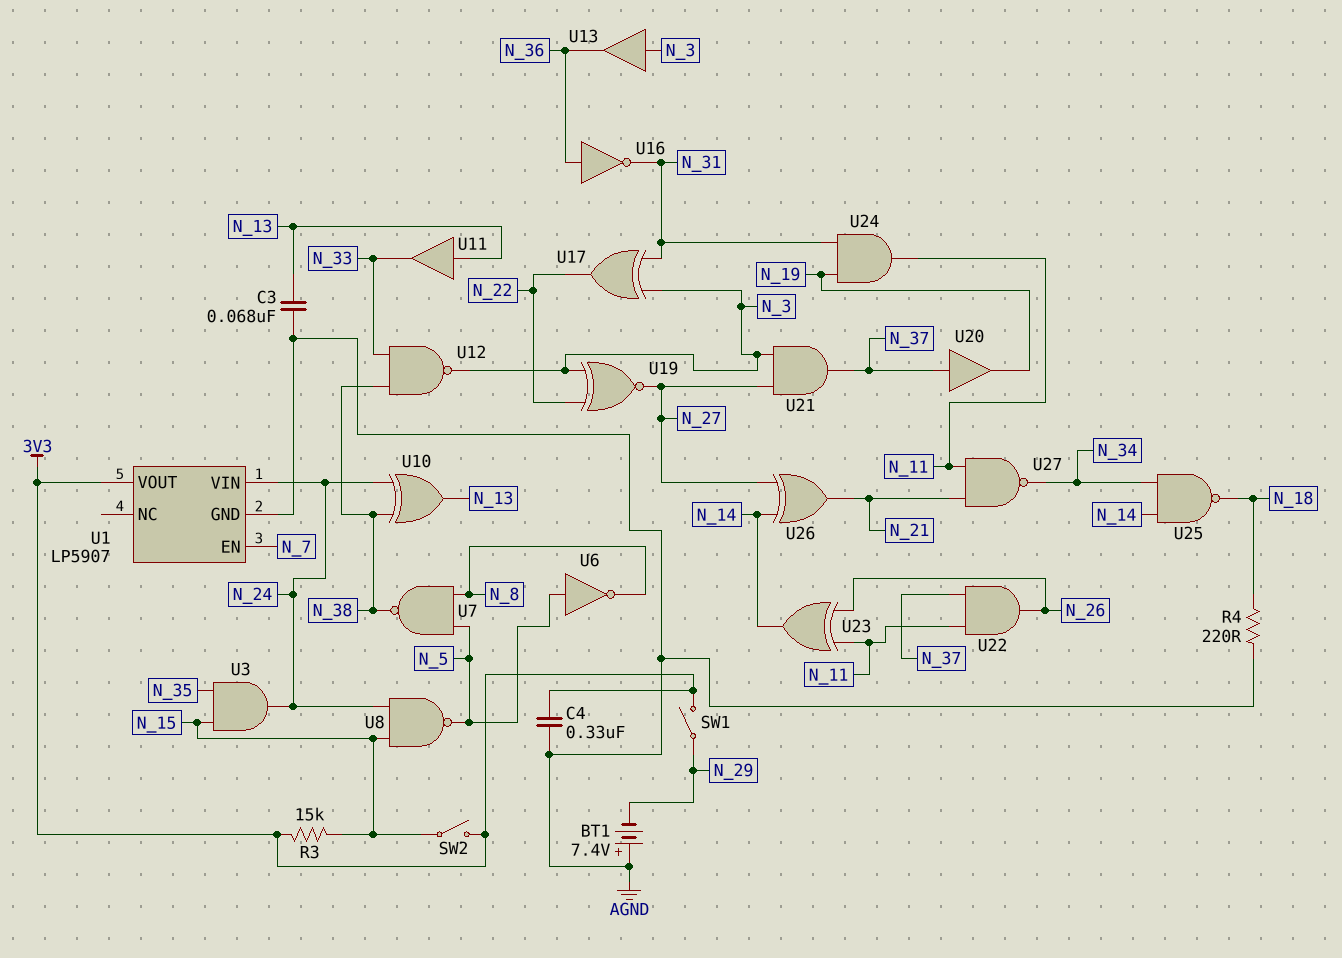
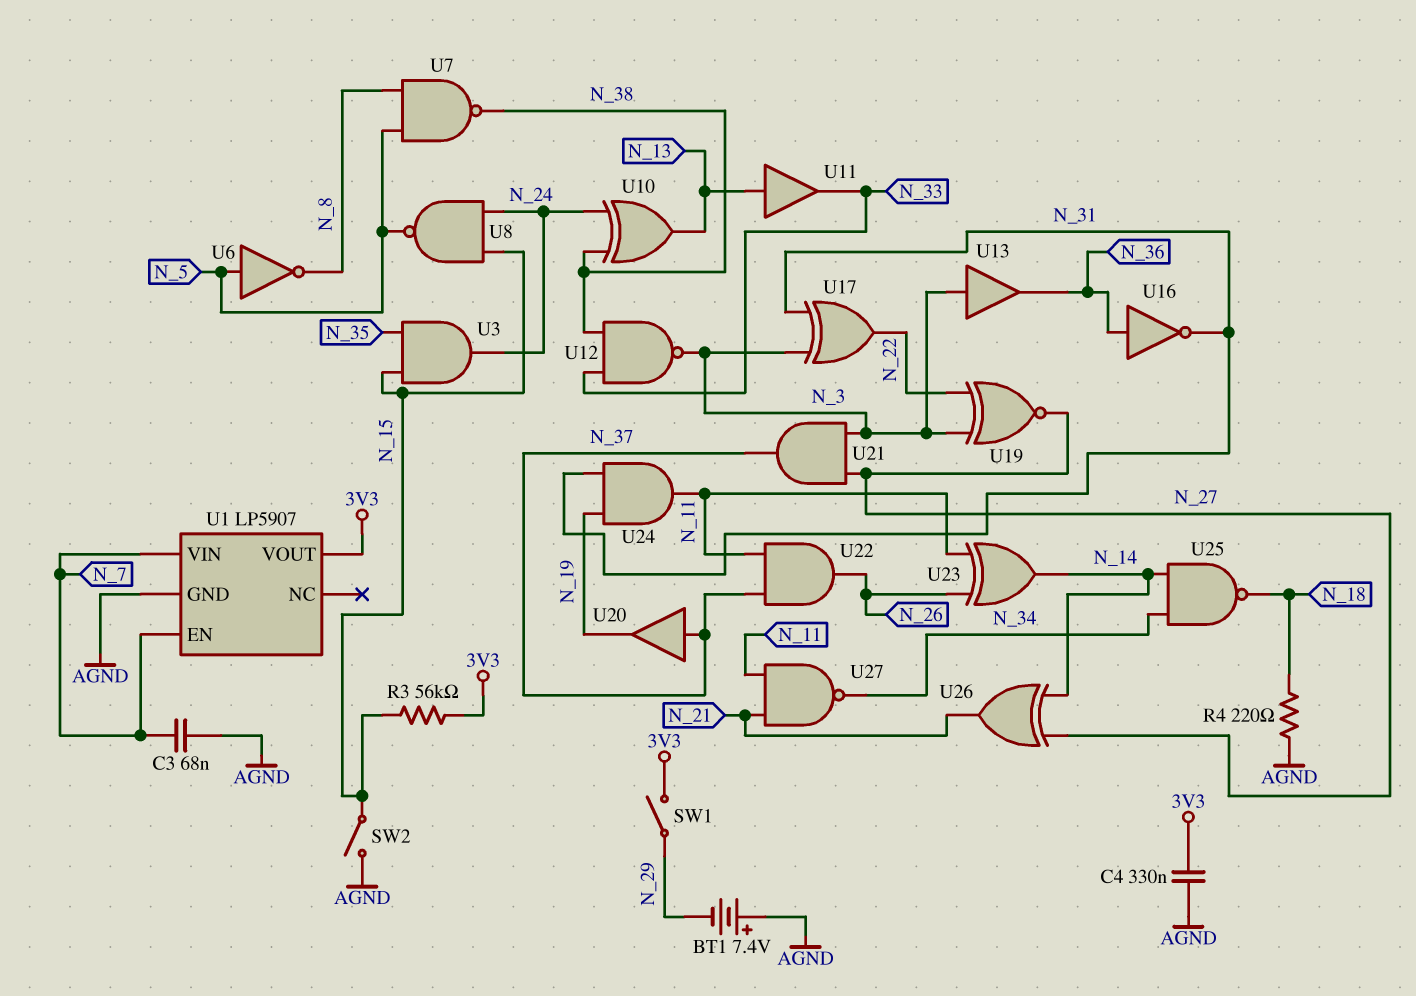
C3: 68nF (AGND, N_13) -> 68nF (AGND, N_7)
R3: 15k (3V3, N_15) -> 56k (3V3, N_15)
SW2: switch (3V3, N_15) -> switch (AGND, N_15)
U1 pin VIN: N_24 -> N_7

